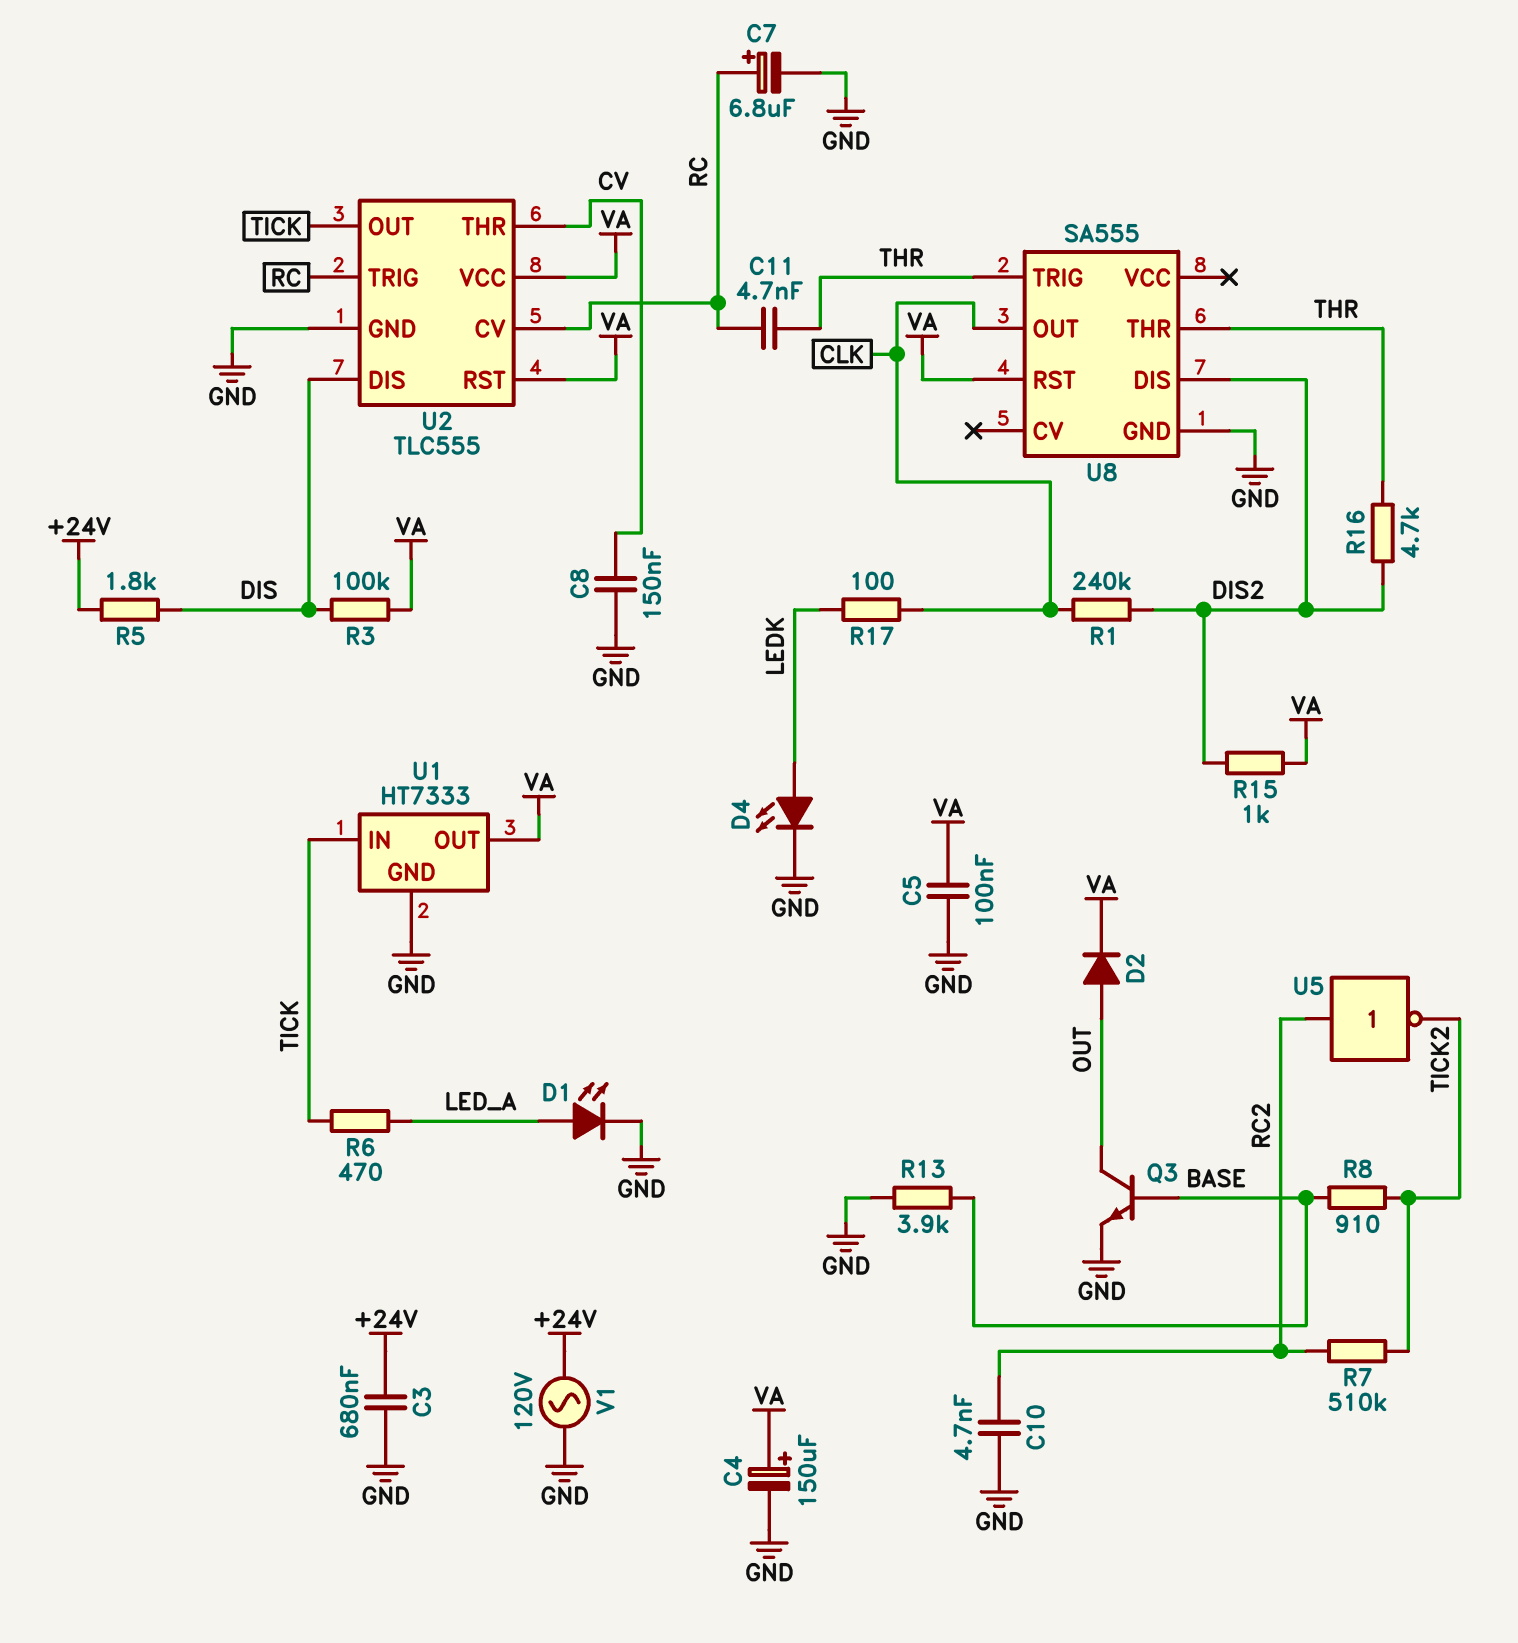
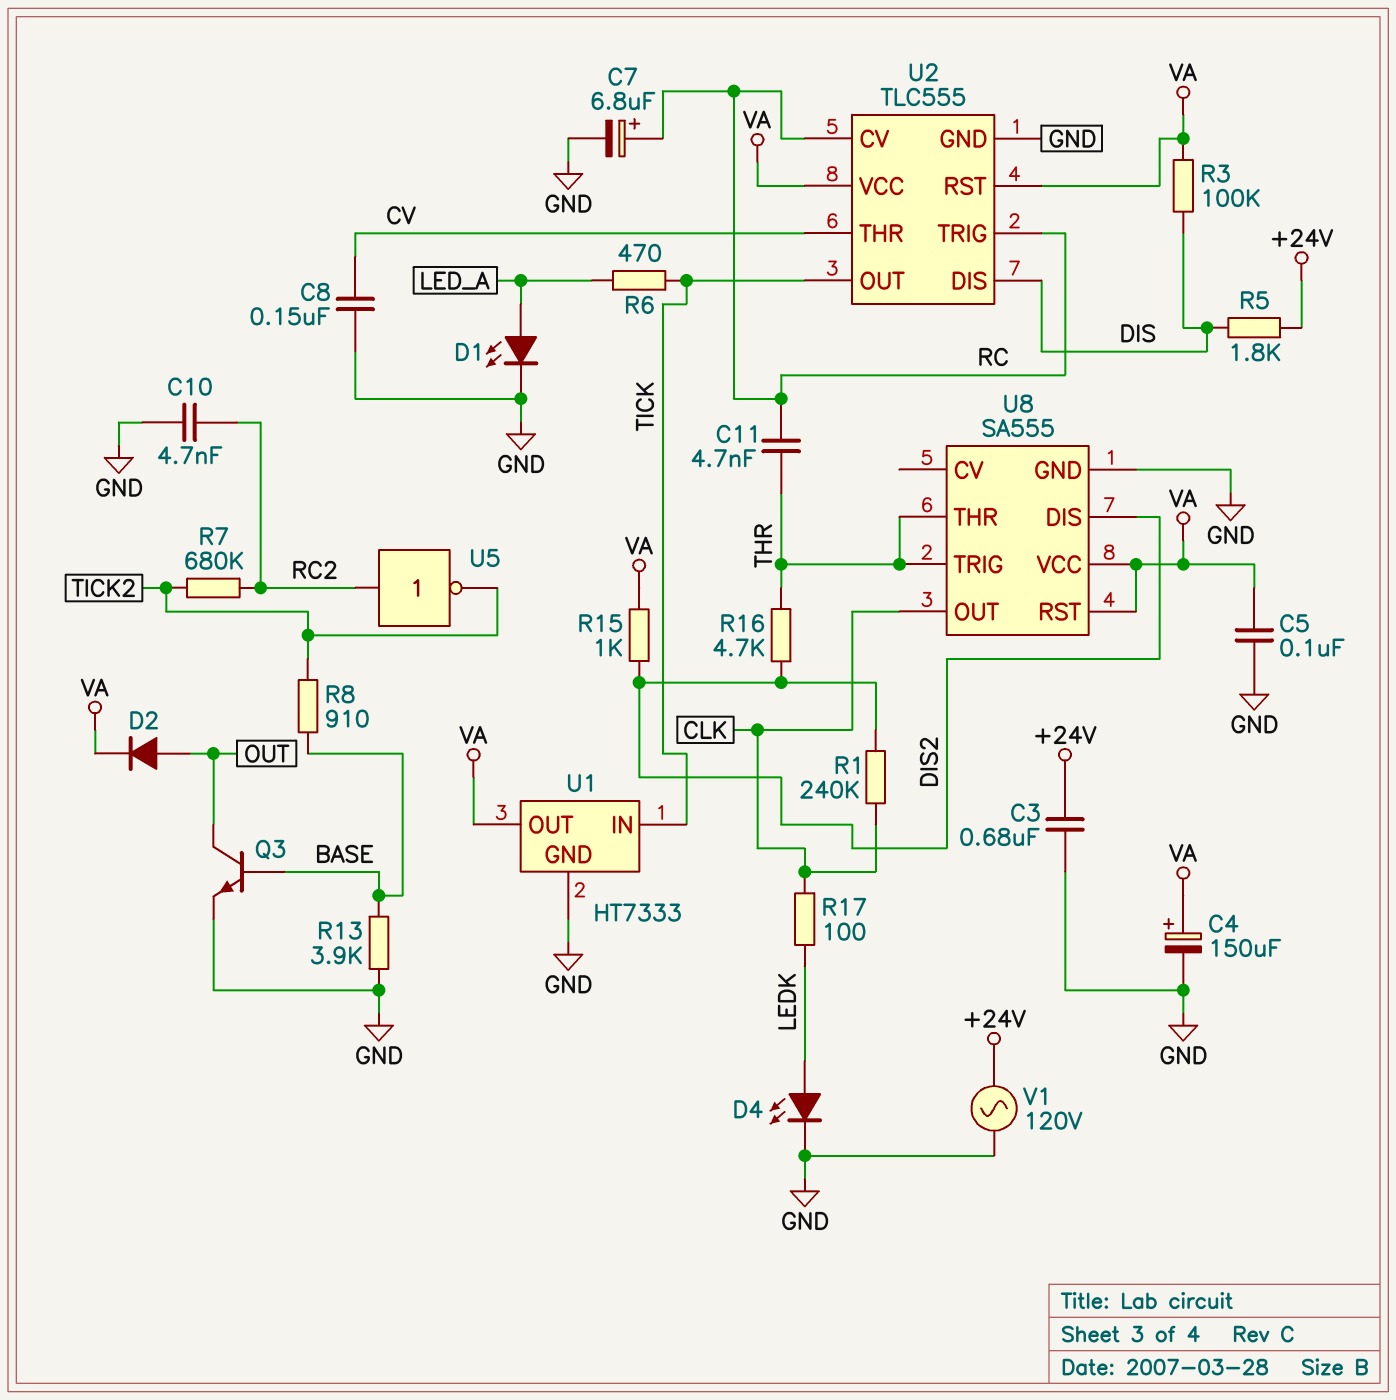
R7: 510k (RC2, TICK2) -> 680k (RC2, TICK2)
U8 pin VCC: none -> VA

